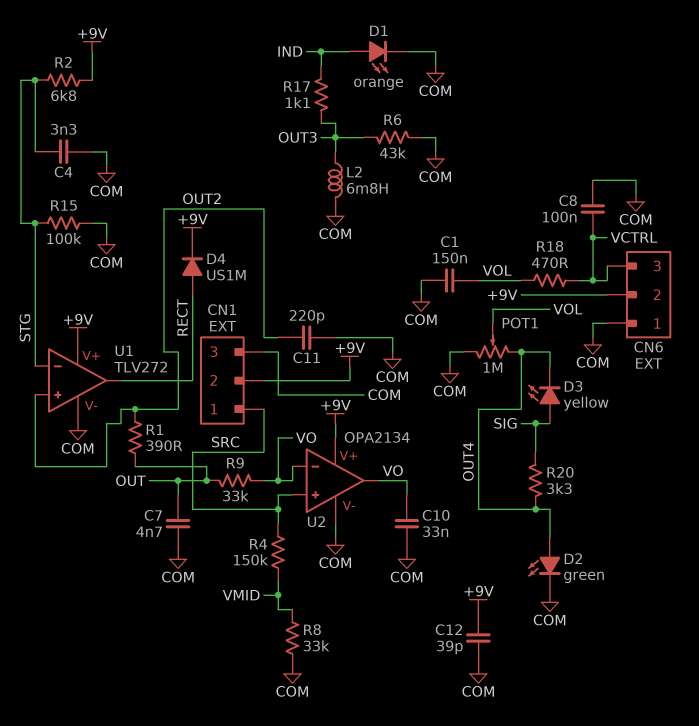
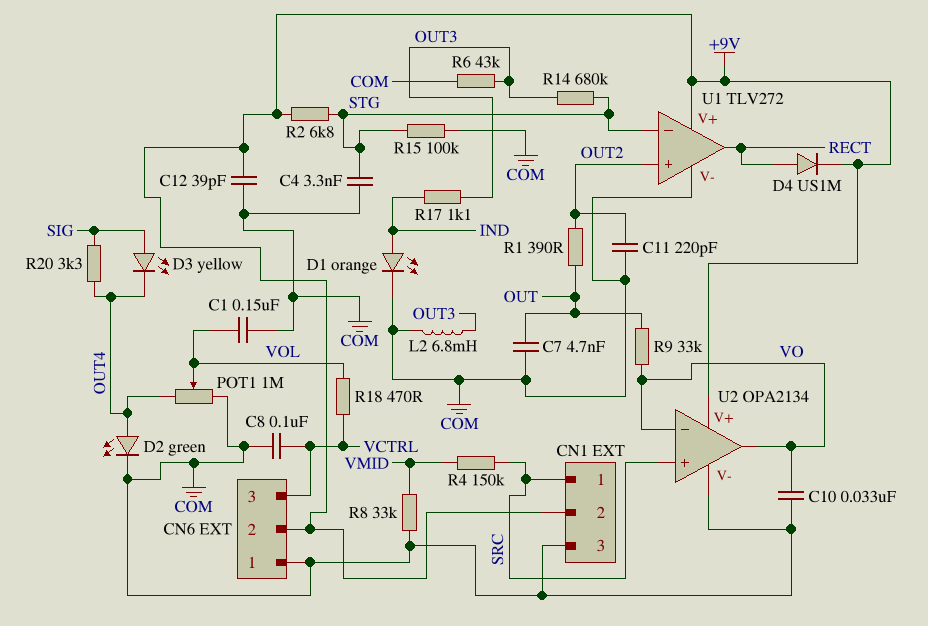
R14: none -> 680k (OUT3, STG)

